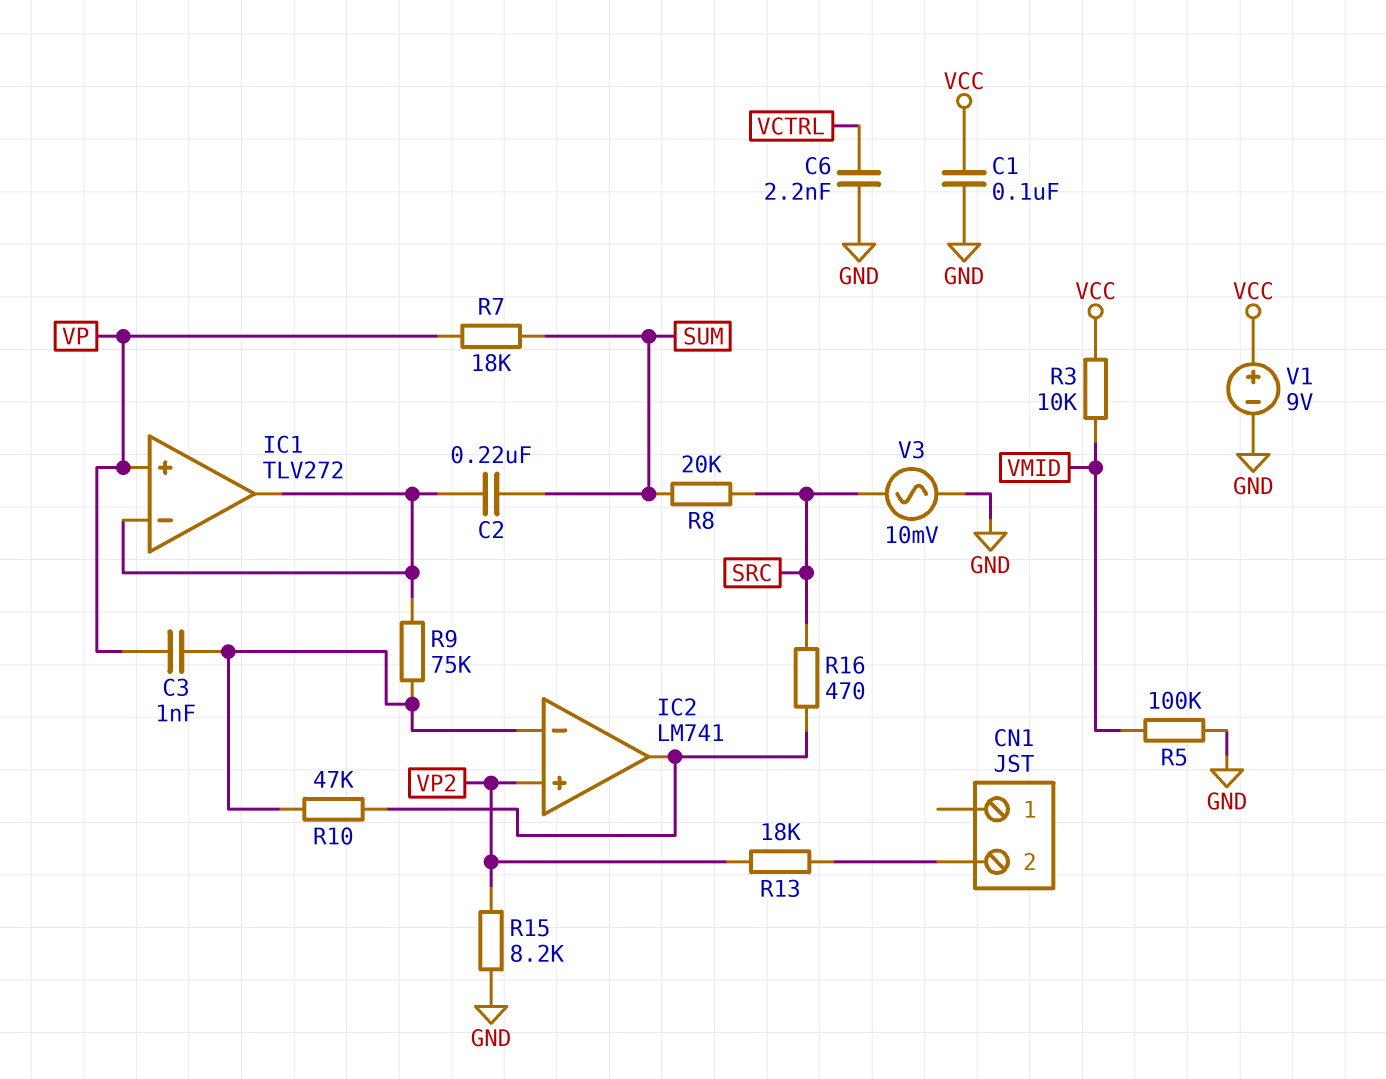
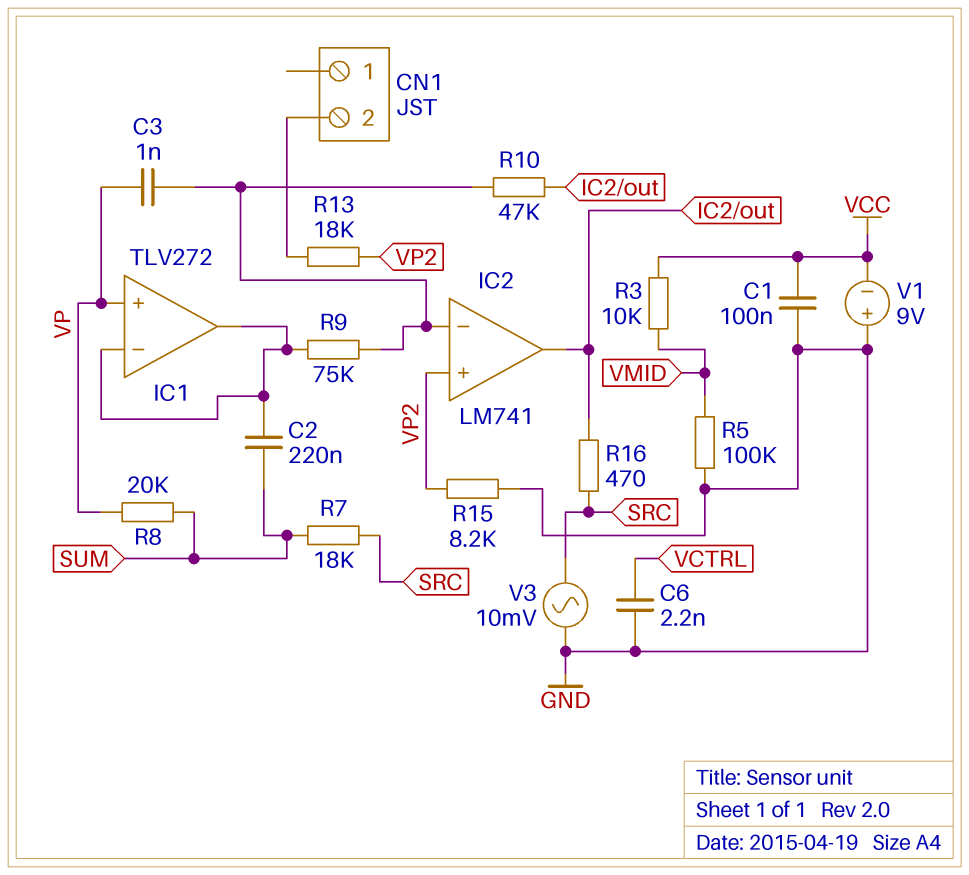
R7: 18k (SUM, VP) -> 18k (SRC, SUM)
R8: 20k (SRC, SUM) -> 20k (SUM, VP)
V1: 9V (plus VCC, minus GND) -> 9V (plus GND, minus VCC)

